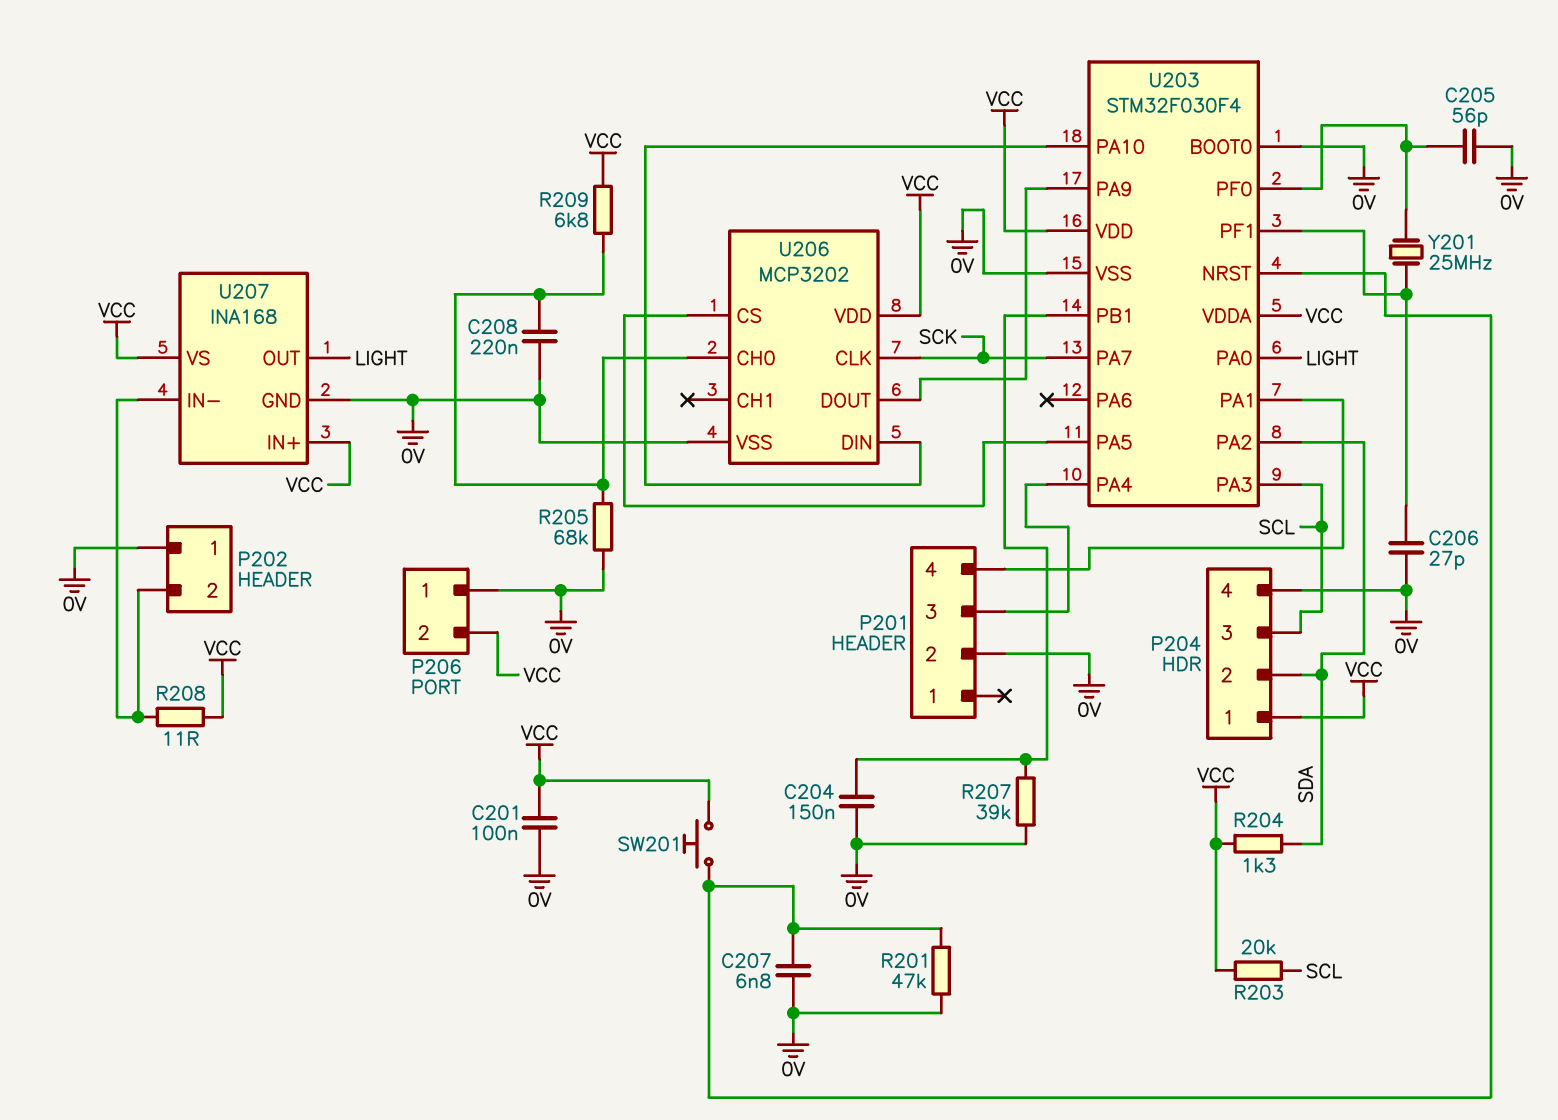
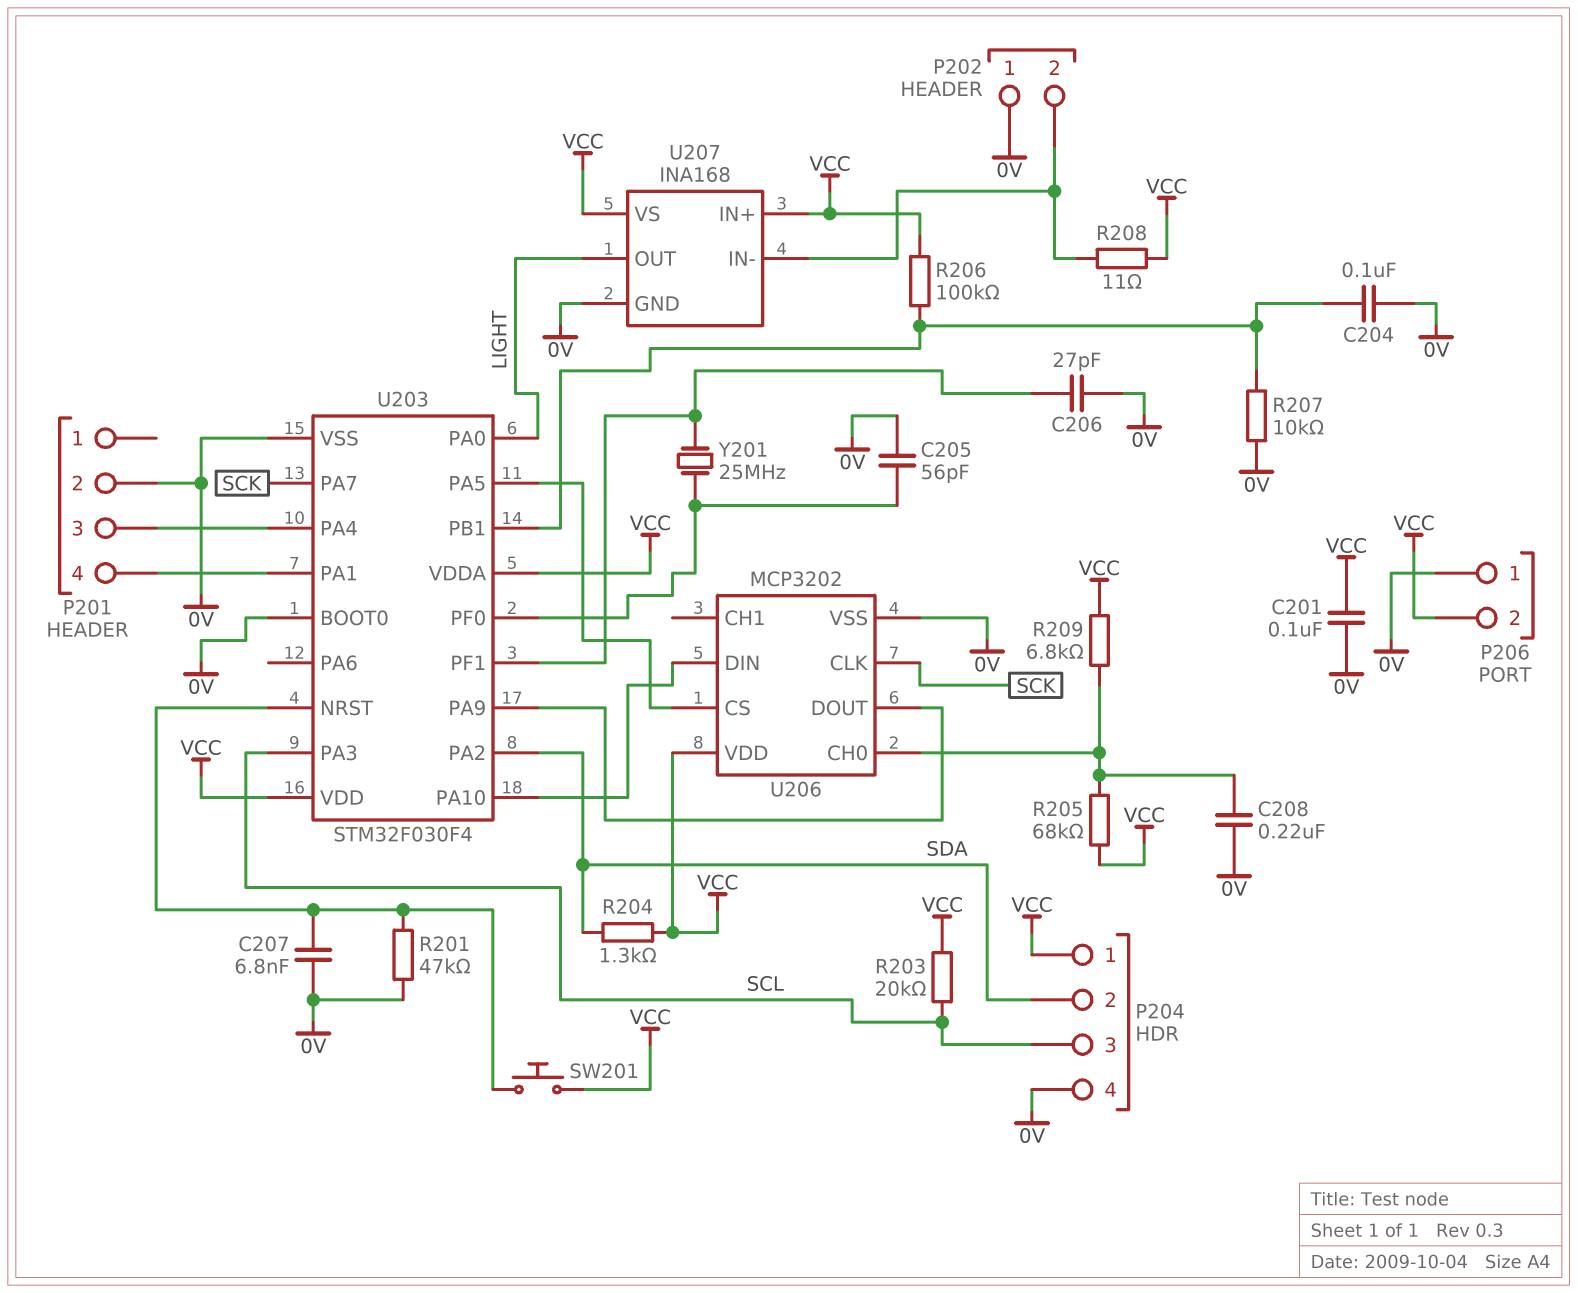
C204: 150nF (0V, U203/PB1) -> 100nF (0V, U203/PB1)
R205: 68k (0V, U206/CH0) -> 68k (U206/CH0, VCC)
R206: none -> 100k (U203/PB1, VCC)
R207: 39k (0V, U203/PB1) -> 10k (0V, U203/PB1)

